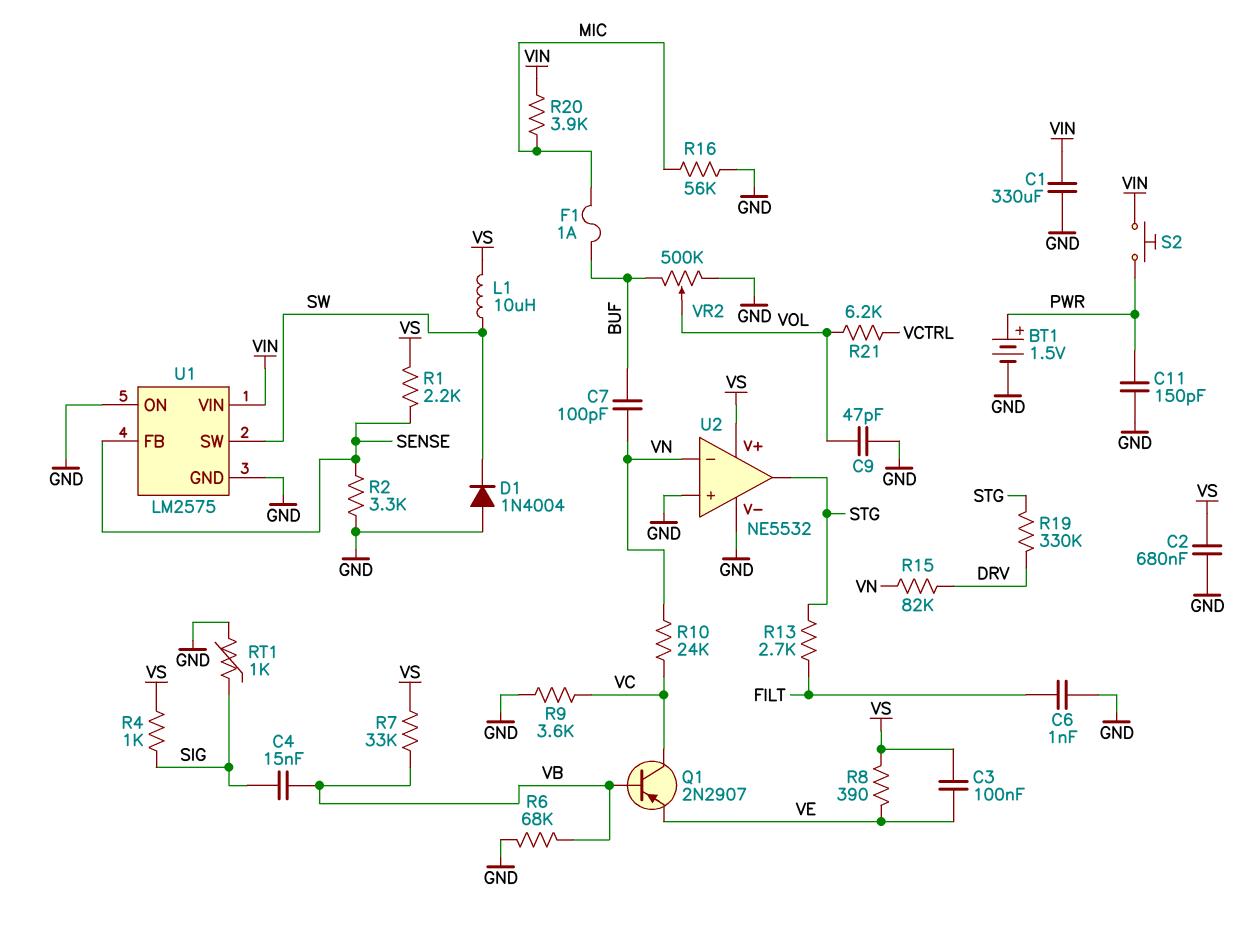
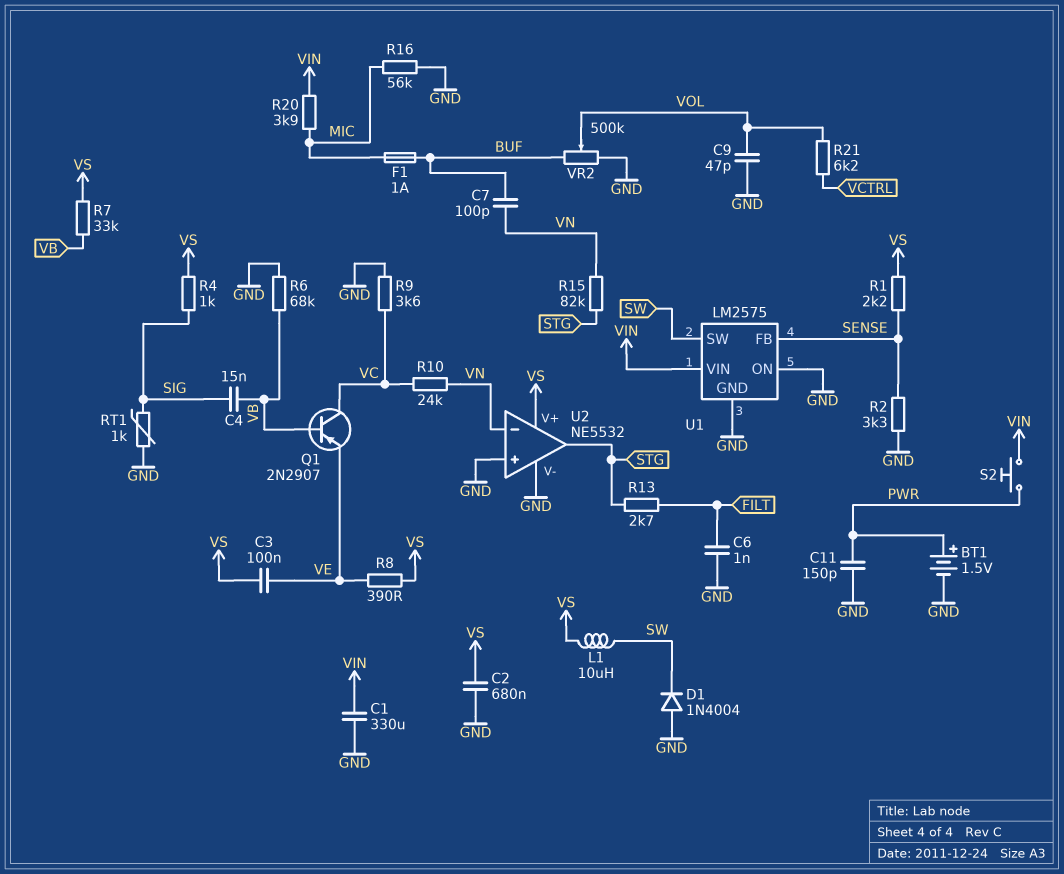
R15: 82k (DRV, VN) -> 82k (STG, VN)
R19: 330k (DRV, STG) -> none

